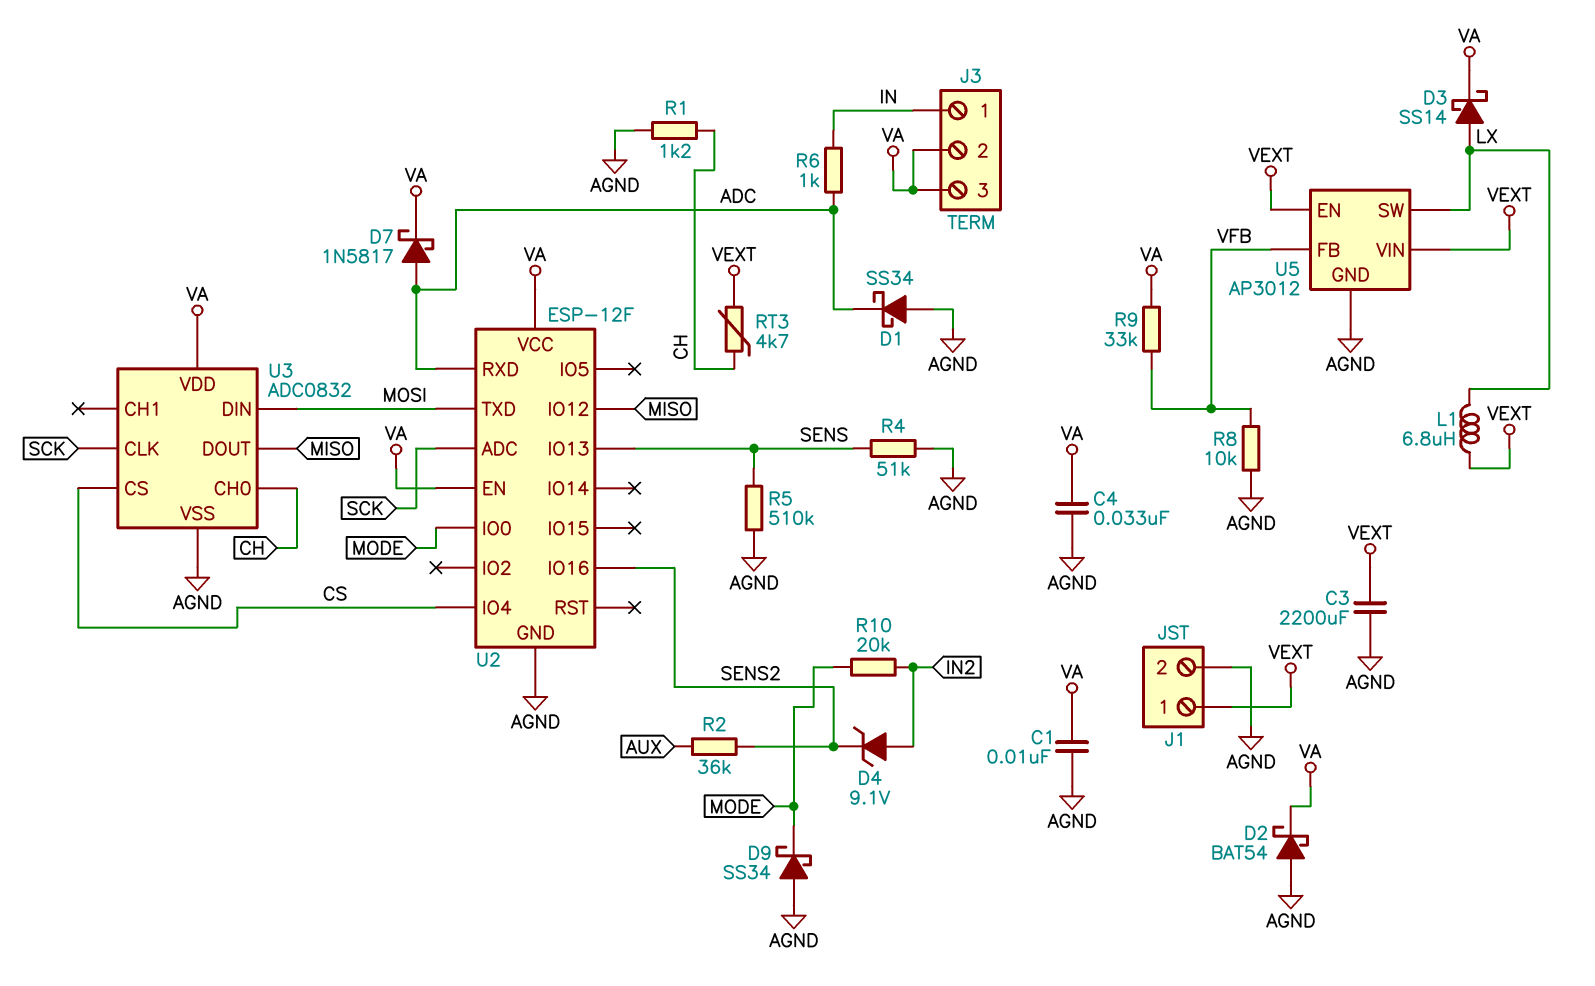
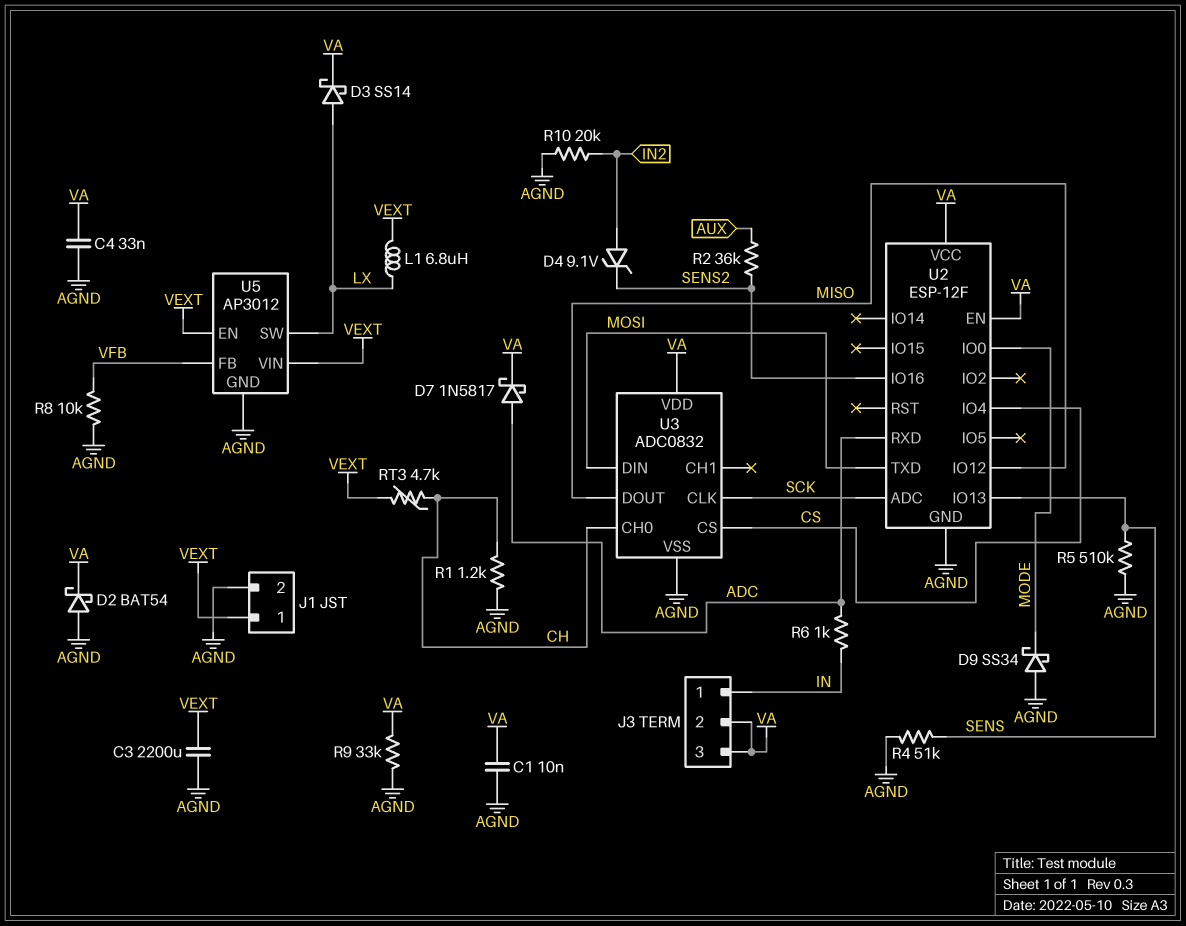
D1: schottky SS34 (A AGND, K ADC) -> none
R9: 33k (VA, VFB) -> 33k (AGND, VA)
R10: 20k (IN2, MODE) -> 20k (AGND, IN2)

